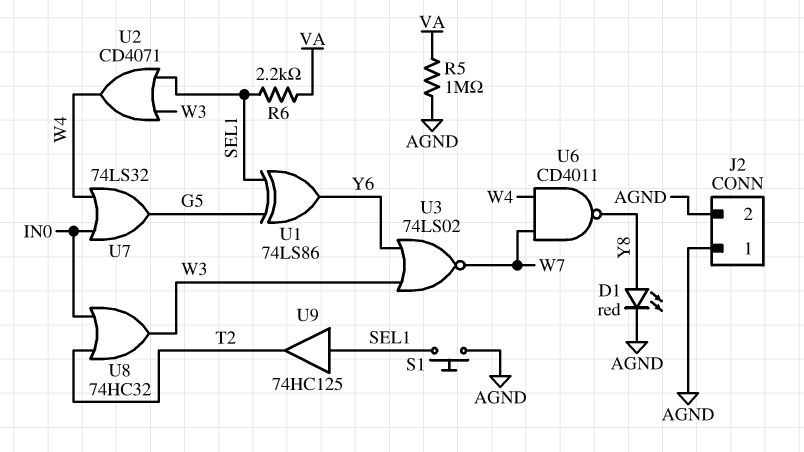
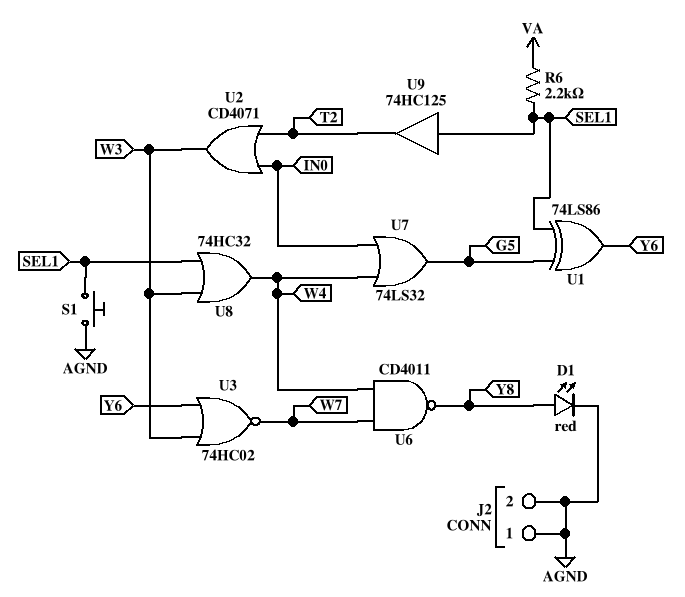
R5: 1M (AGND, VA) -> none
U2: OR CD4071 (in SEL1, in W3, out W4) -> OR CD4071 (in IN0, in T2, out W3)
U3: NOR 74LS02 (in W3, in Y6, out W7) -> NOR 74HC02 (in W3, in Y6, out W7)
U8: OR 74HC32 (in IN0, in T2, out W3) -> OR 74HC32 (in SEL1, in W3, out W4)

